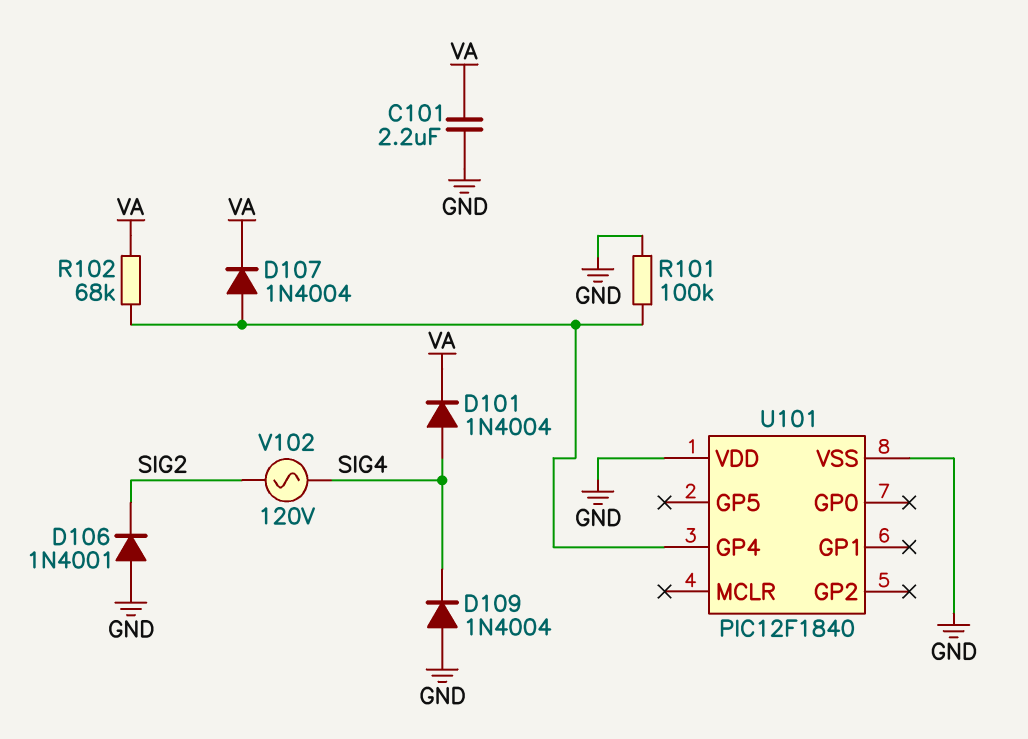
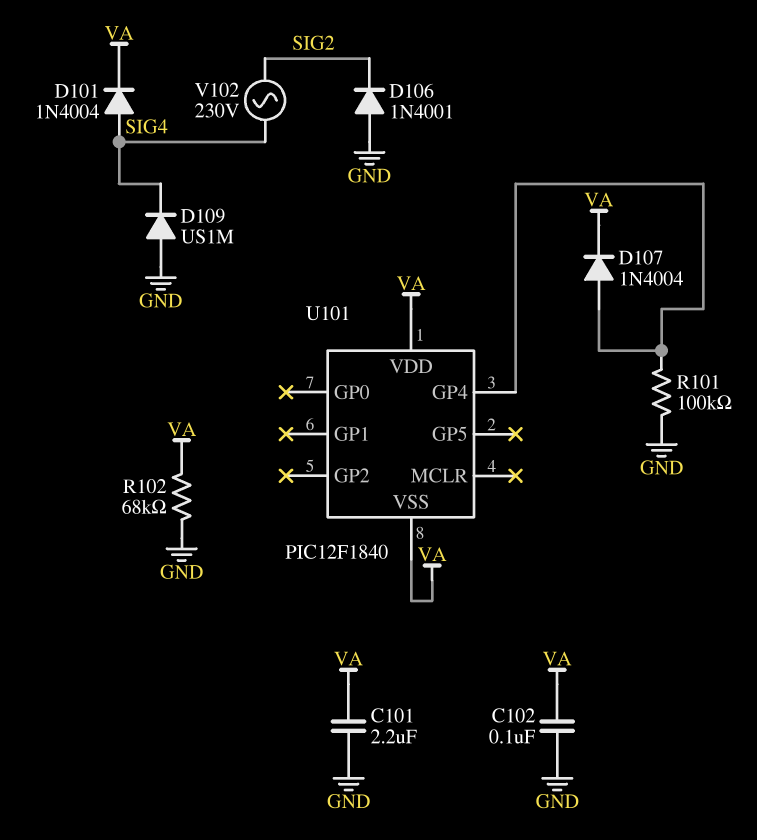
C102: none -> 100nF (GND, VA)
D109: diode 1N4004 (A GND, K SIG4) -> diode US1M (A GND, K SIG4)
R102: 68k (U101/GP4, VA) -> 68k (GND, VA)
U101 pin VDD: GND -> VA
U101 pin VSS: GND -> VA
V102: AC 120V (SIG2, SIG4) -> AC 230V (SIG2, SIG4)

